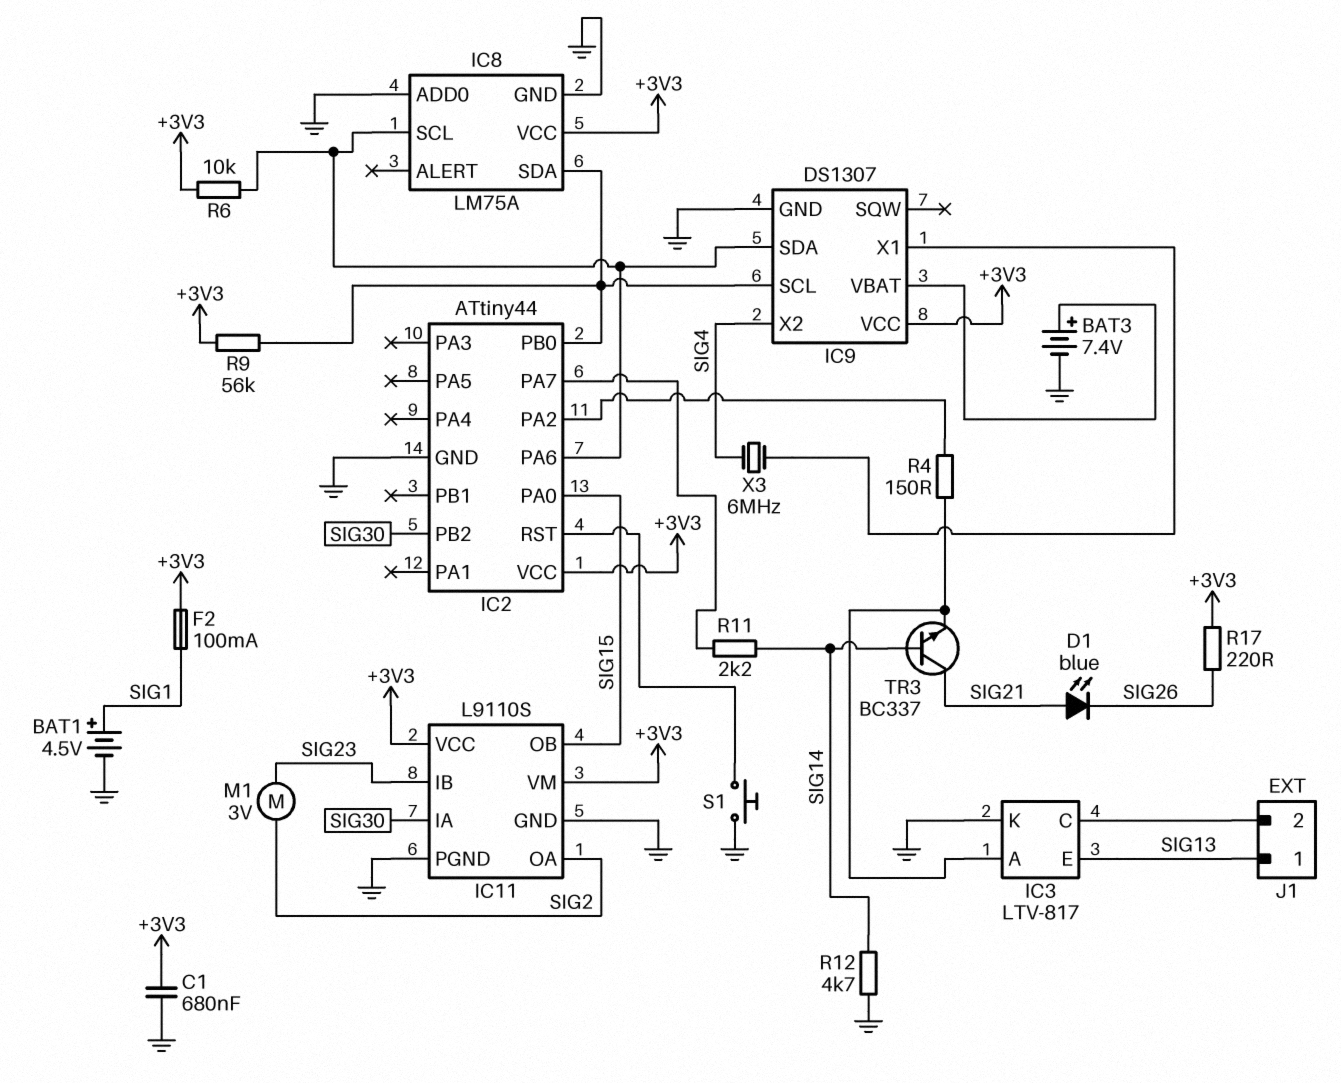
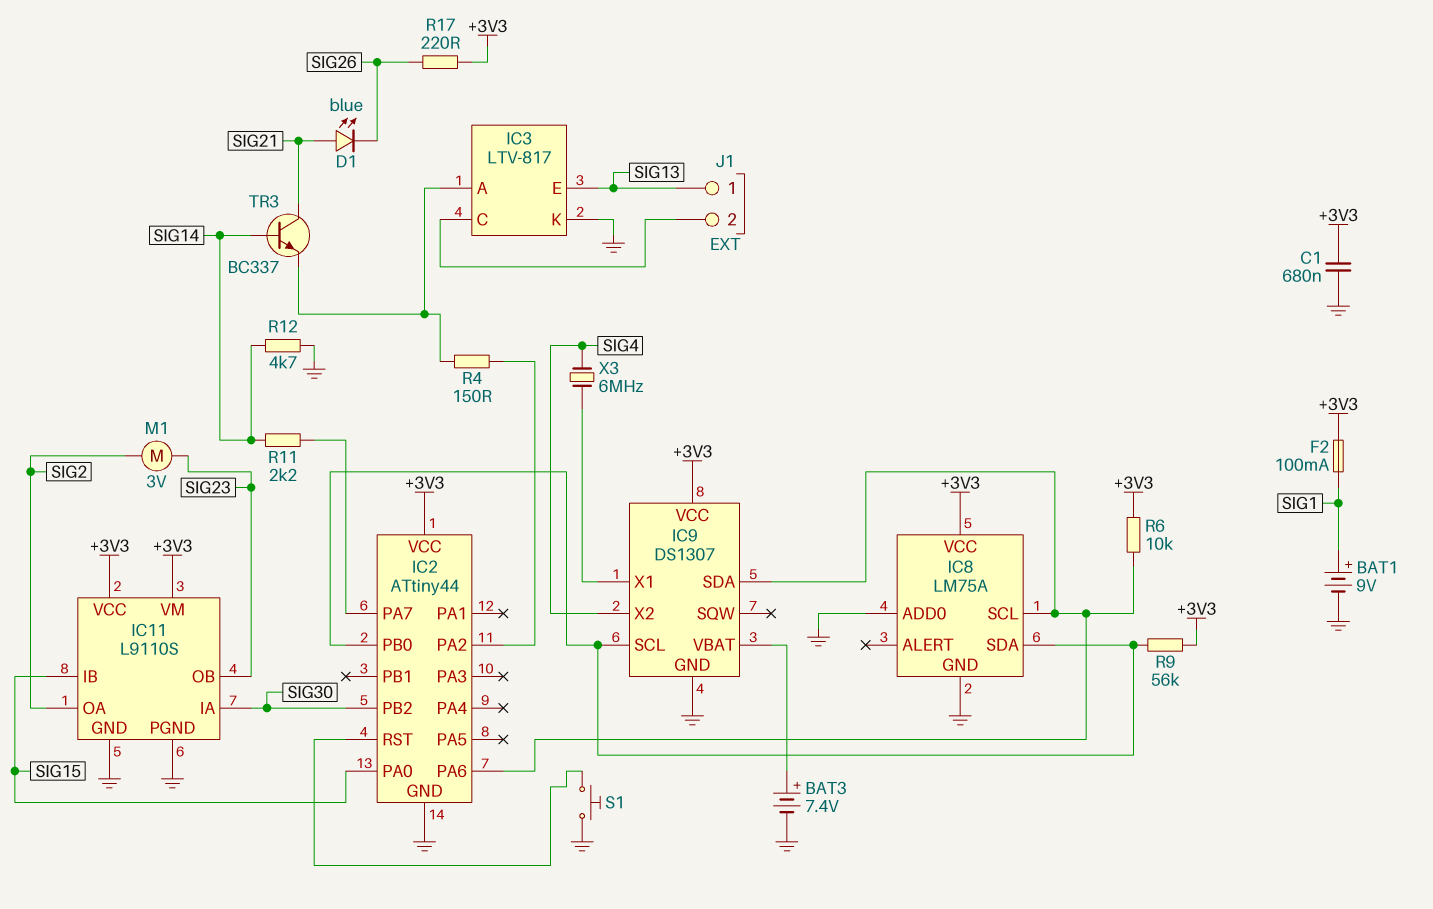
BAT1: 4.5V (plus SIG1, minus GND) -> 9V (plus SIG1, minus GND)
IC11 pin IB: SIG23 -> SIG15
IC11 pin OB: SIG15 -> SIG23

